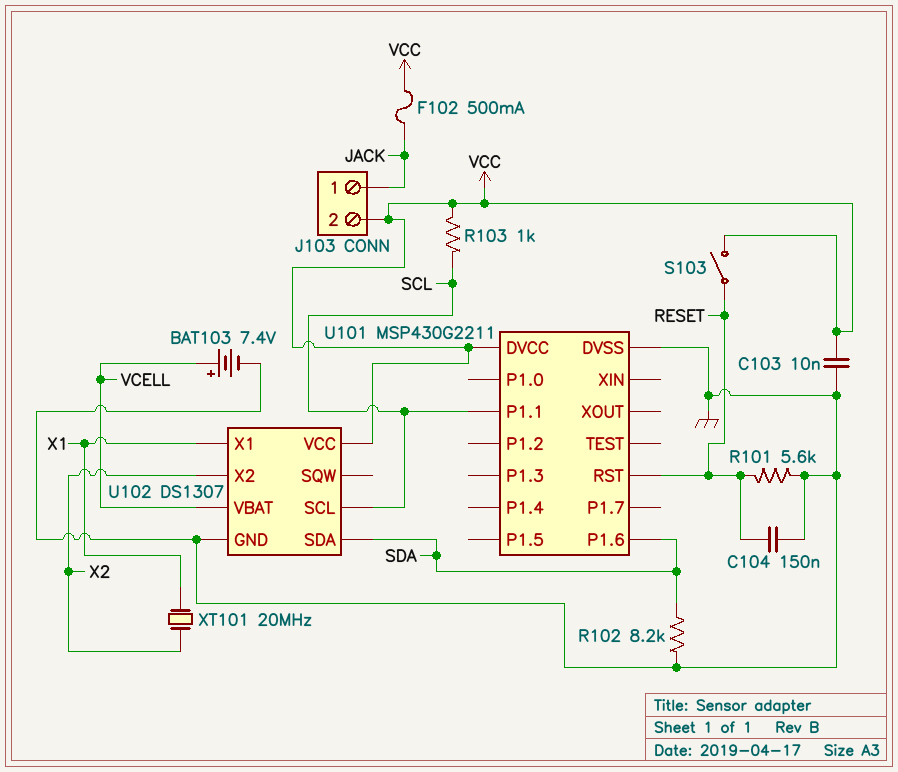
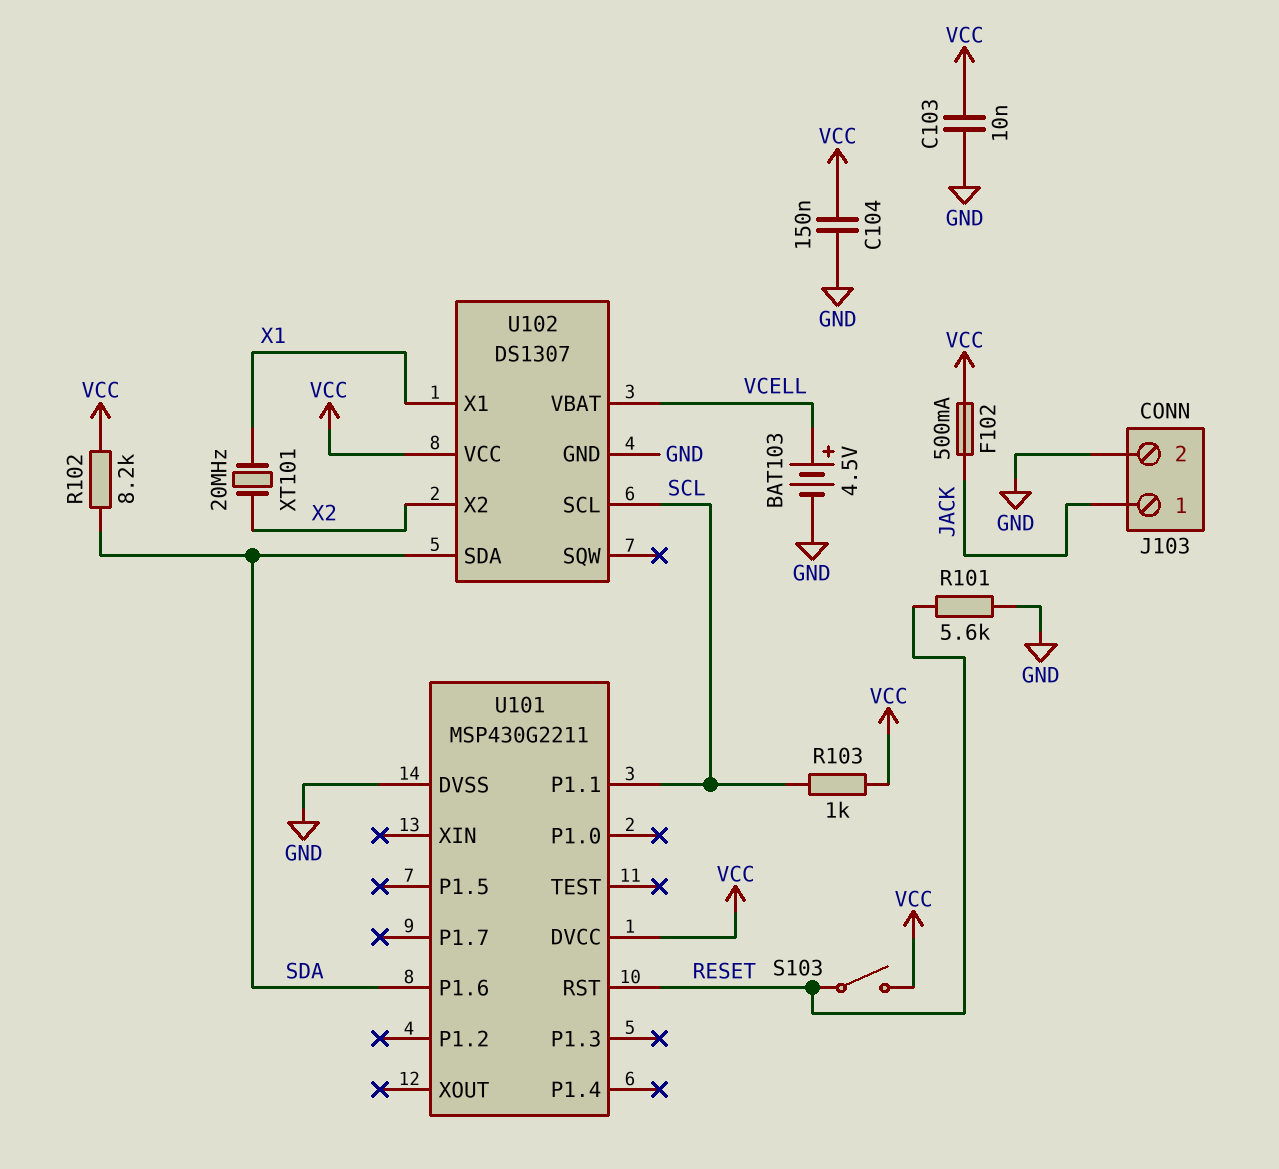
BAT103: 7.4V (plus VCELL, minus GND) -> 4.5V (plus VCELL, minus GND)
C104: 150nF (GND, RESET) -> 150nF (GND, VCC)
J103 pin 2: VCC -> GND
R102: 8.2k (GND, SDA) -> 8.2k (SDA, VCC)

